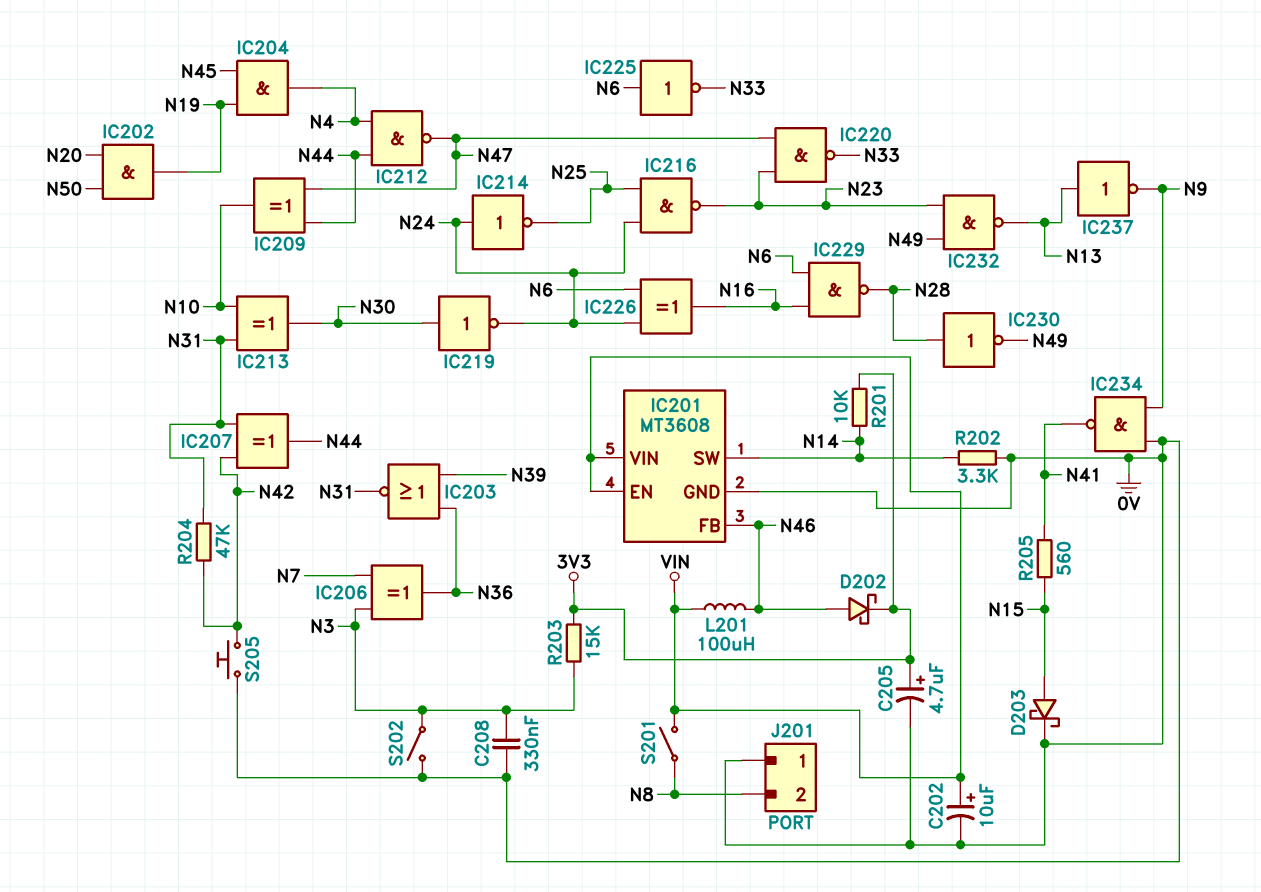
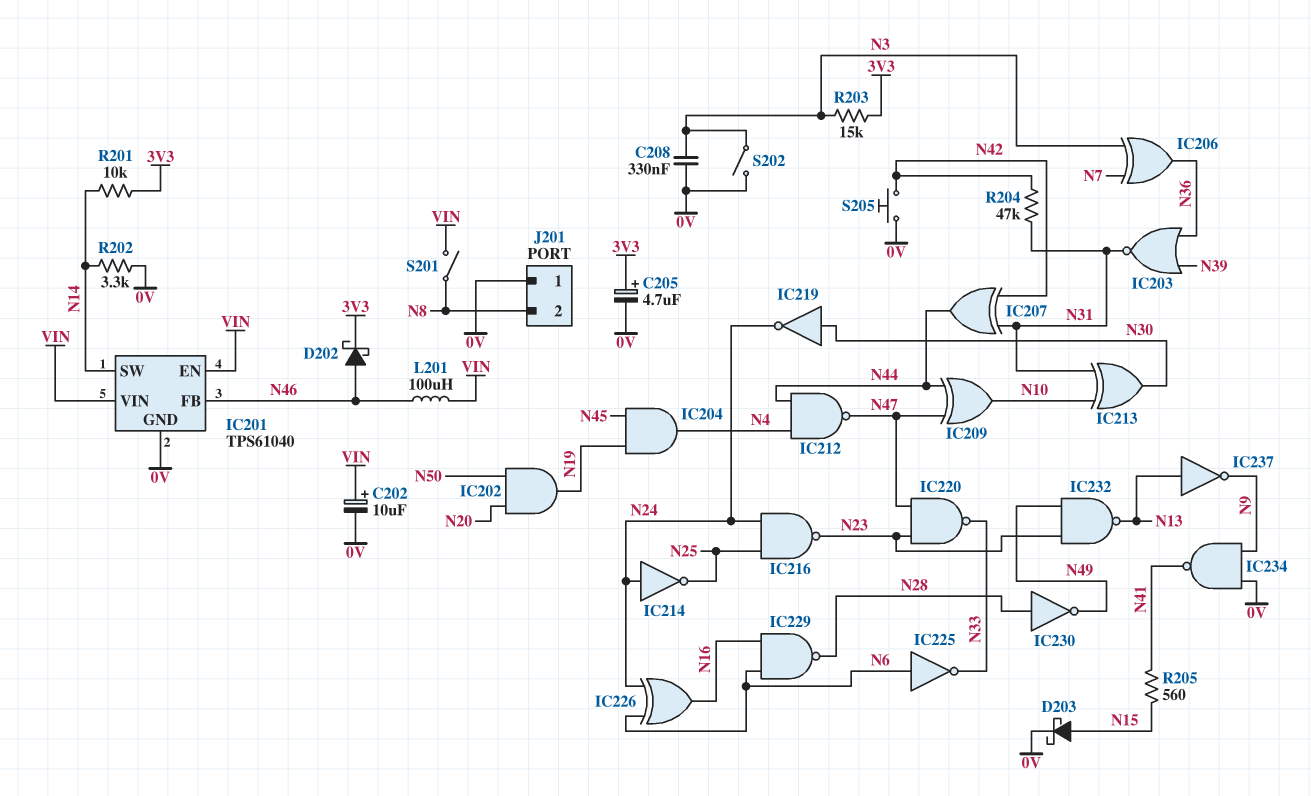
IC201: MT3608 -> TPS61040

